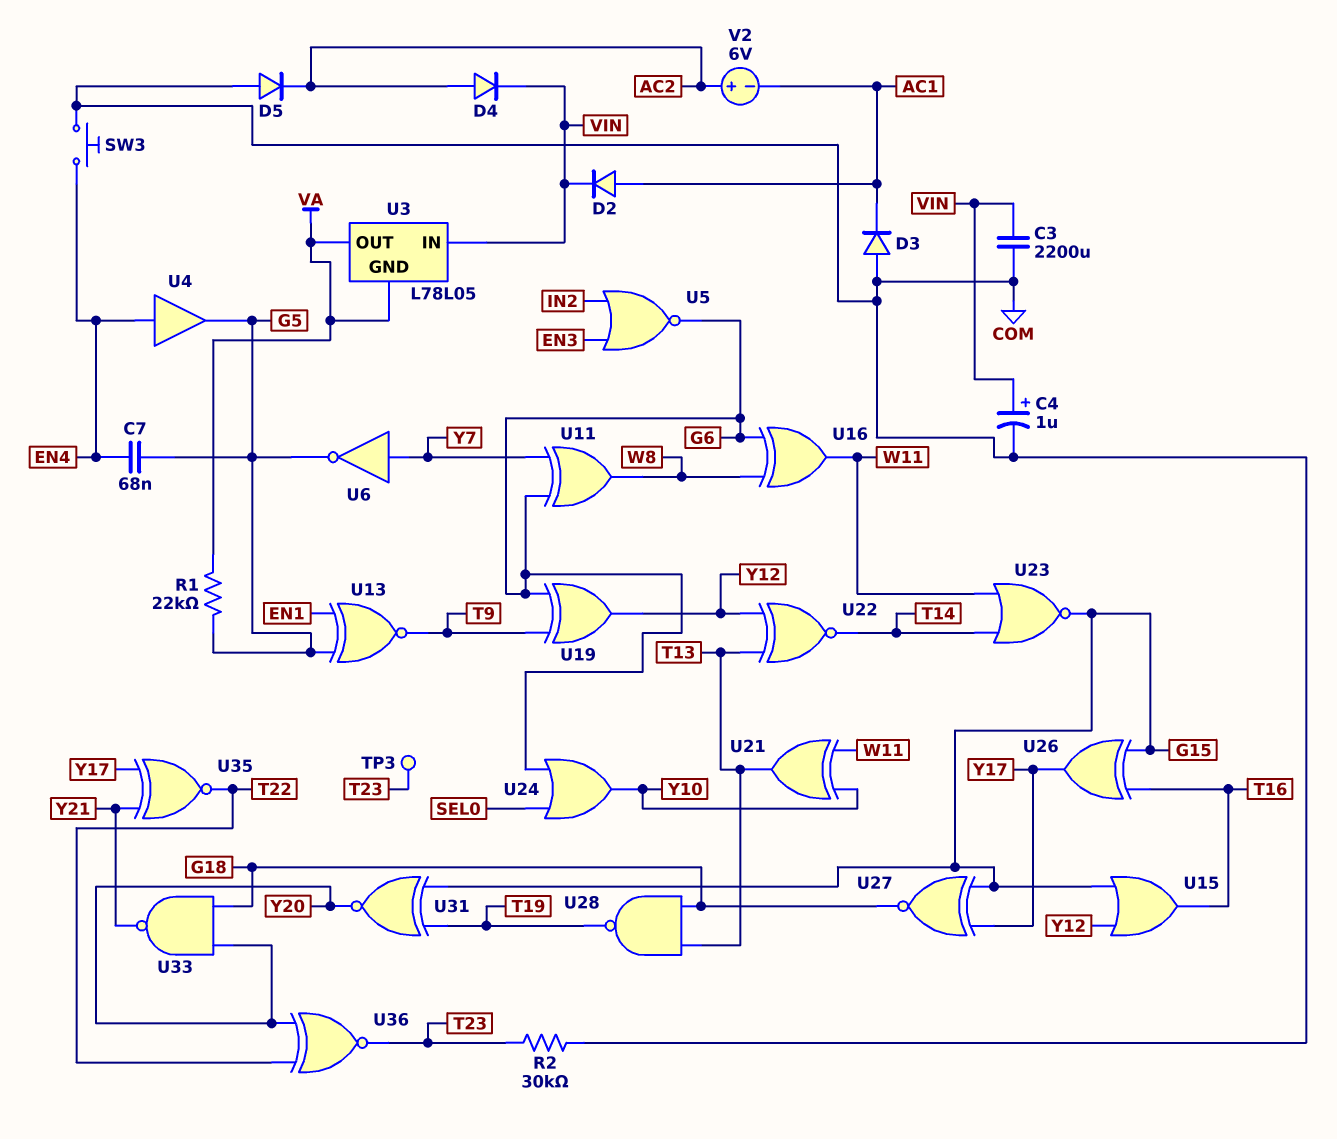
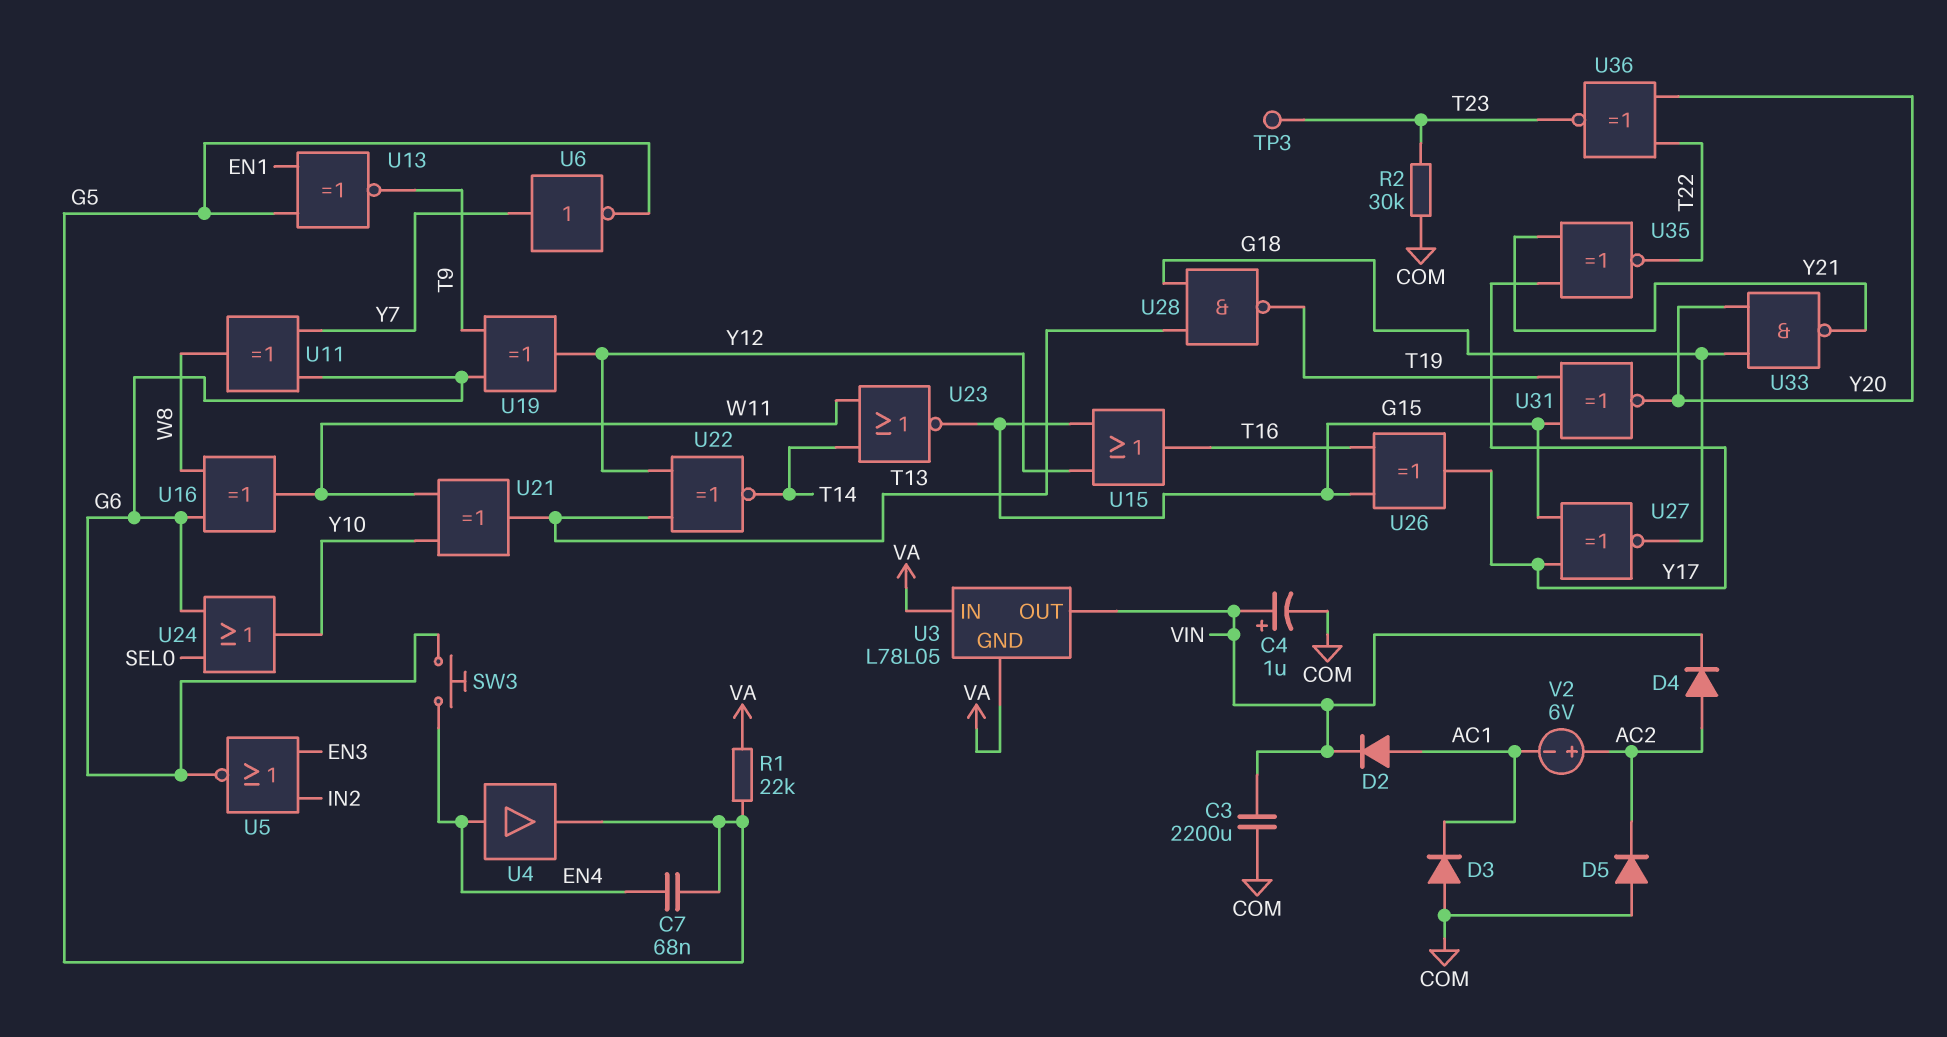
SW3: button (COM, EN4) -> button (EN4, G6)
U3 pin IN: VIN -> VA
U3 pin OUT: VA -> VIN

